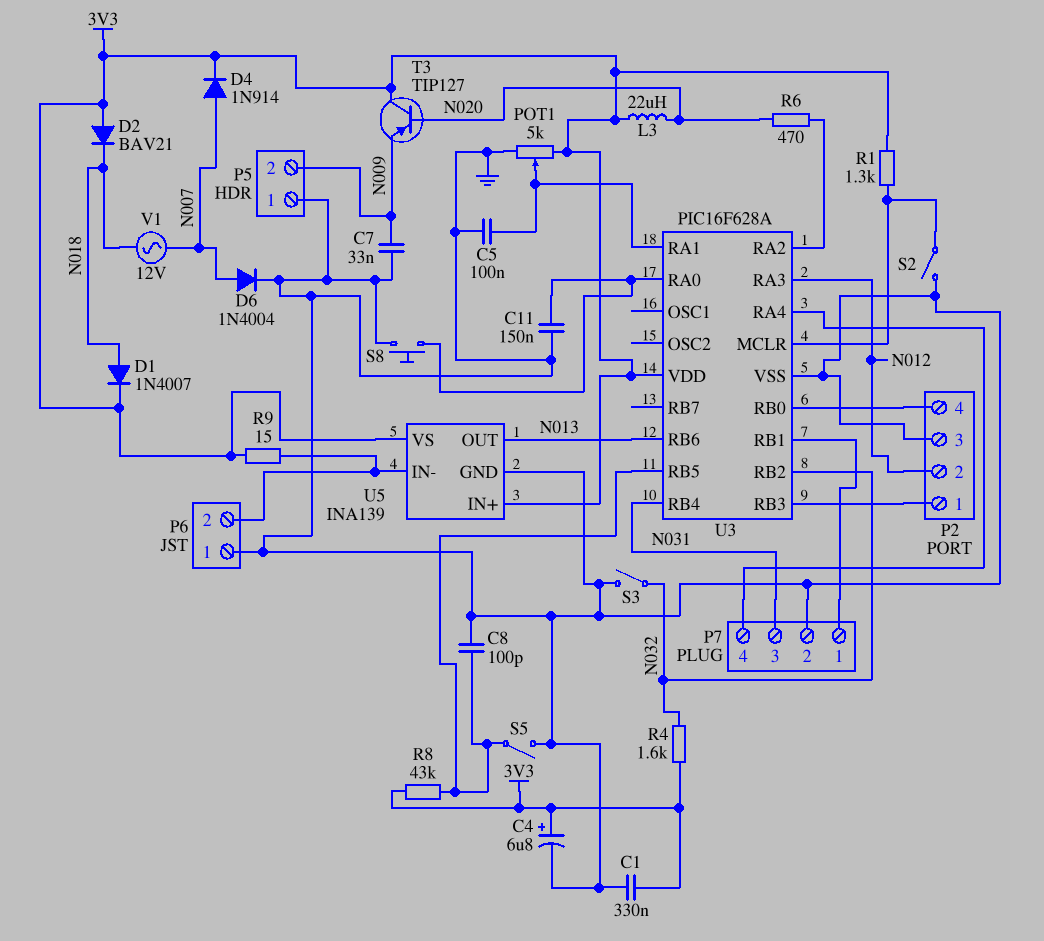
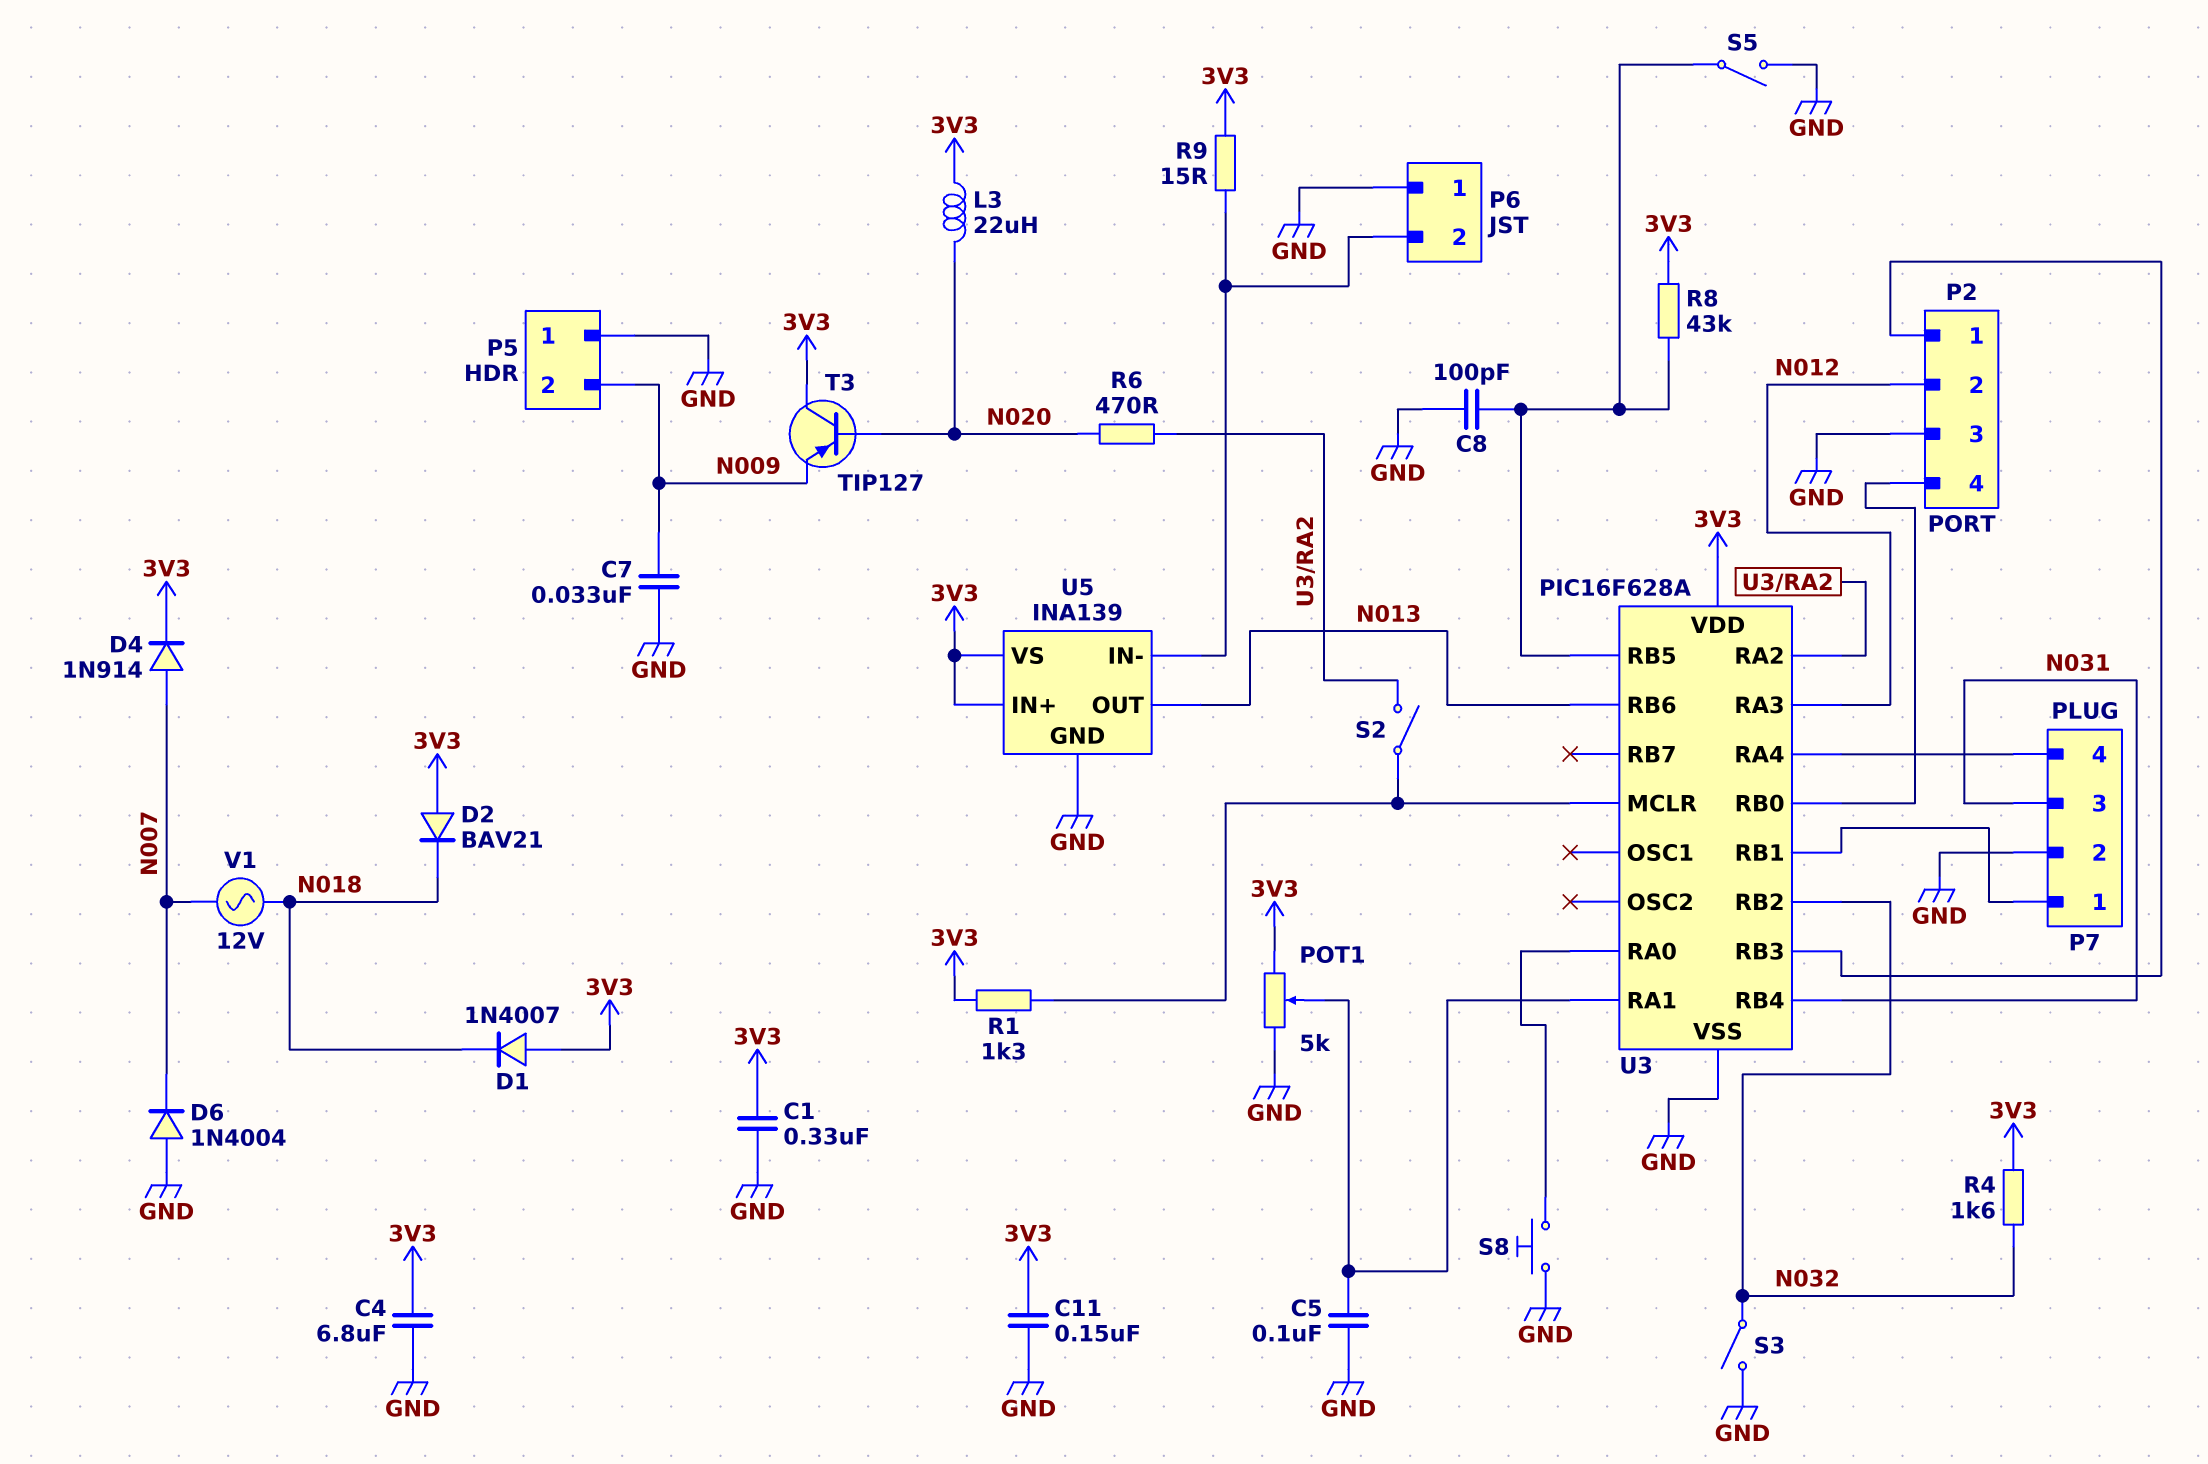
C4: 6.8uF (plus 3V3, minus GND) -> 6.8uF (3V3, GND)
C11: 150nF (GND, U3/RA0) -> 150nF (3V3, GND)
D1: diode 1N4007 (A N018, K 3V3) -> diode 1N4007 (A 3V3, K N018)
D6: diode 1N4004 (A N007, K GND) -> diode 1N4004 (A GND, K N007)
S2: switch (GND, U3/MCLR) -> switch (U3/MCLR, U3/RA2)

